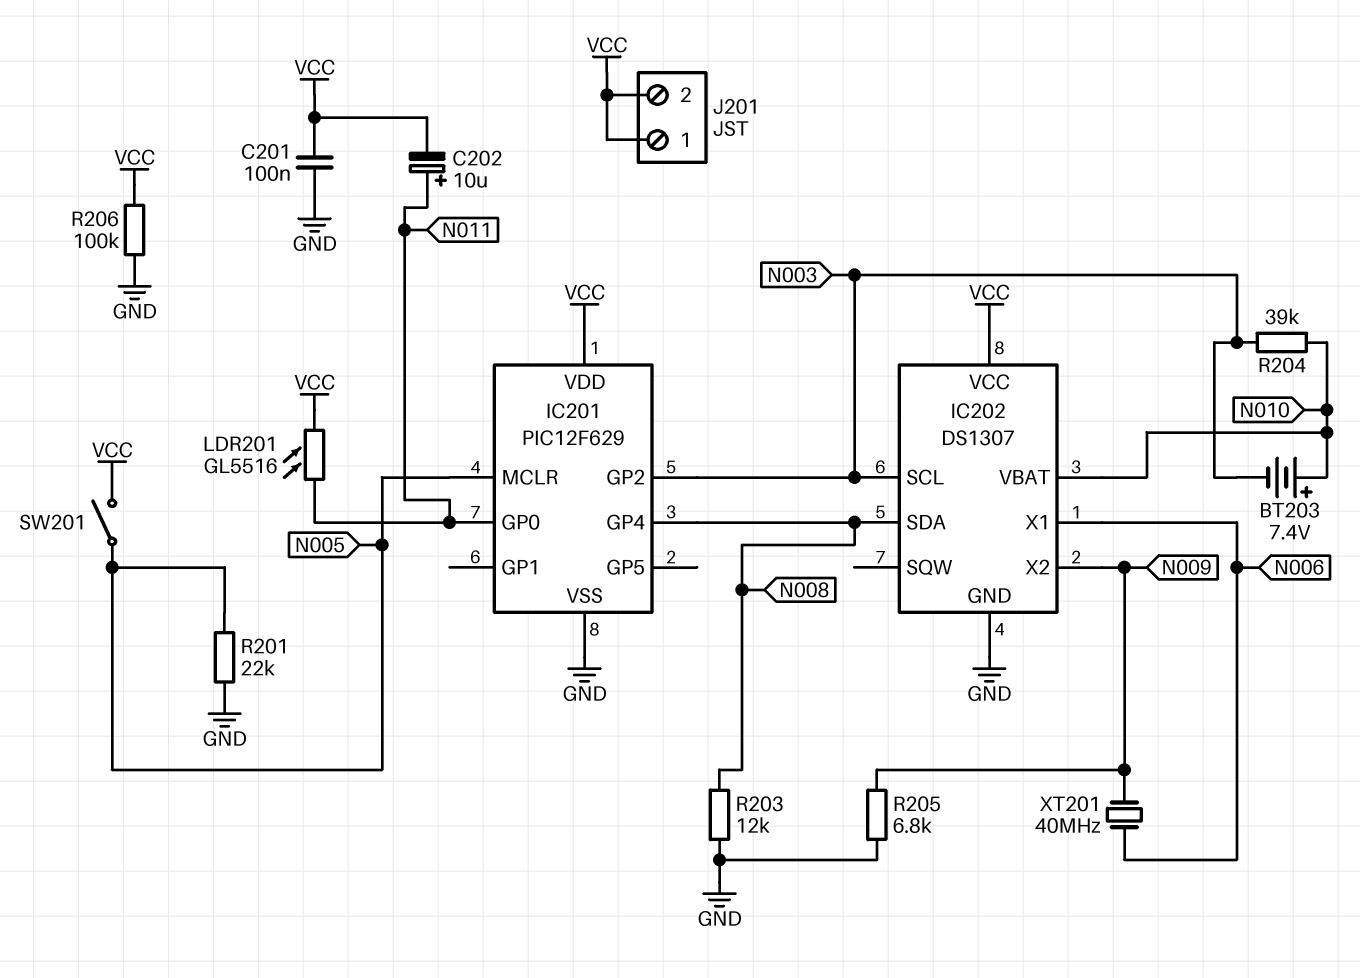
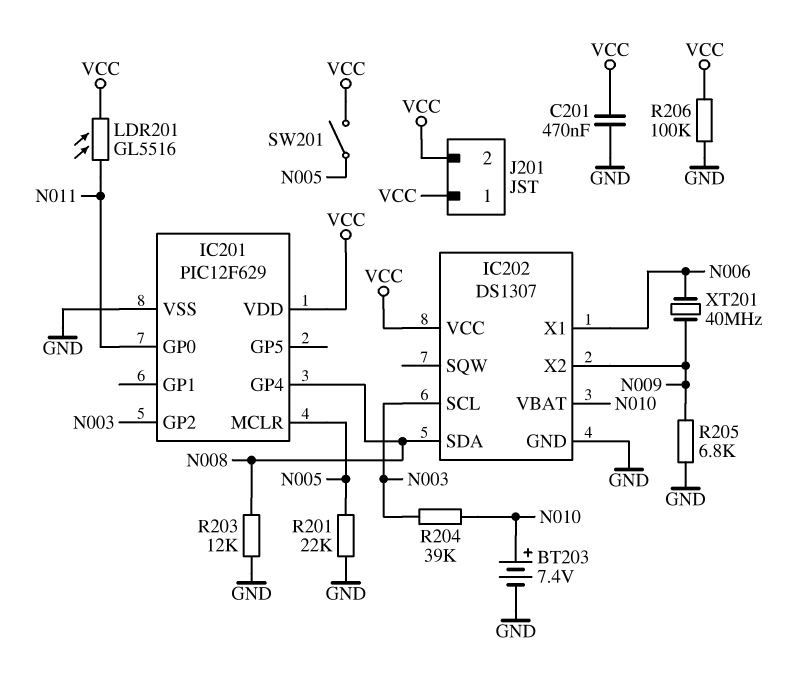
BT203: 7.4V (plus N010, minus N003) -> 7.4V (plus N010, minus GND)
C201: 100nF (GND, VCC) -> 470nF (GND, VCC)
C202: 10uF (plus N011, minus VCC) -> none

